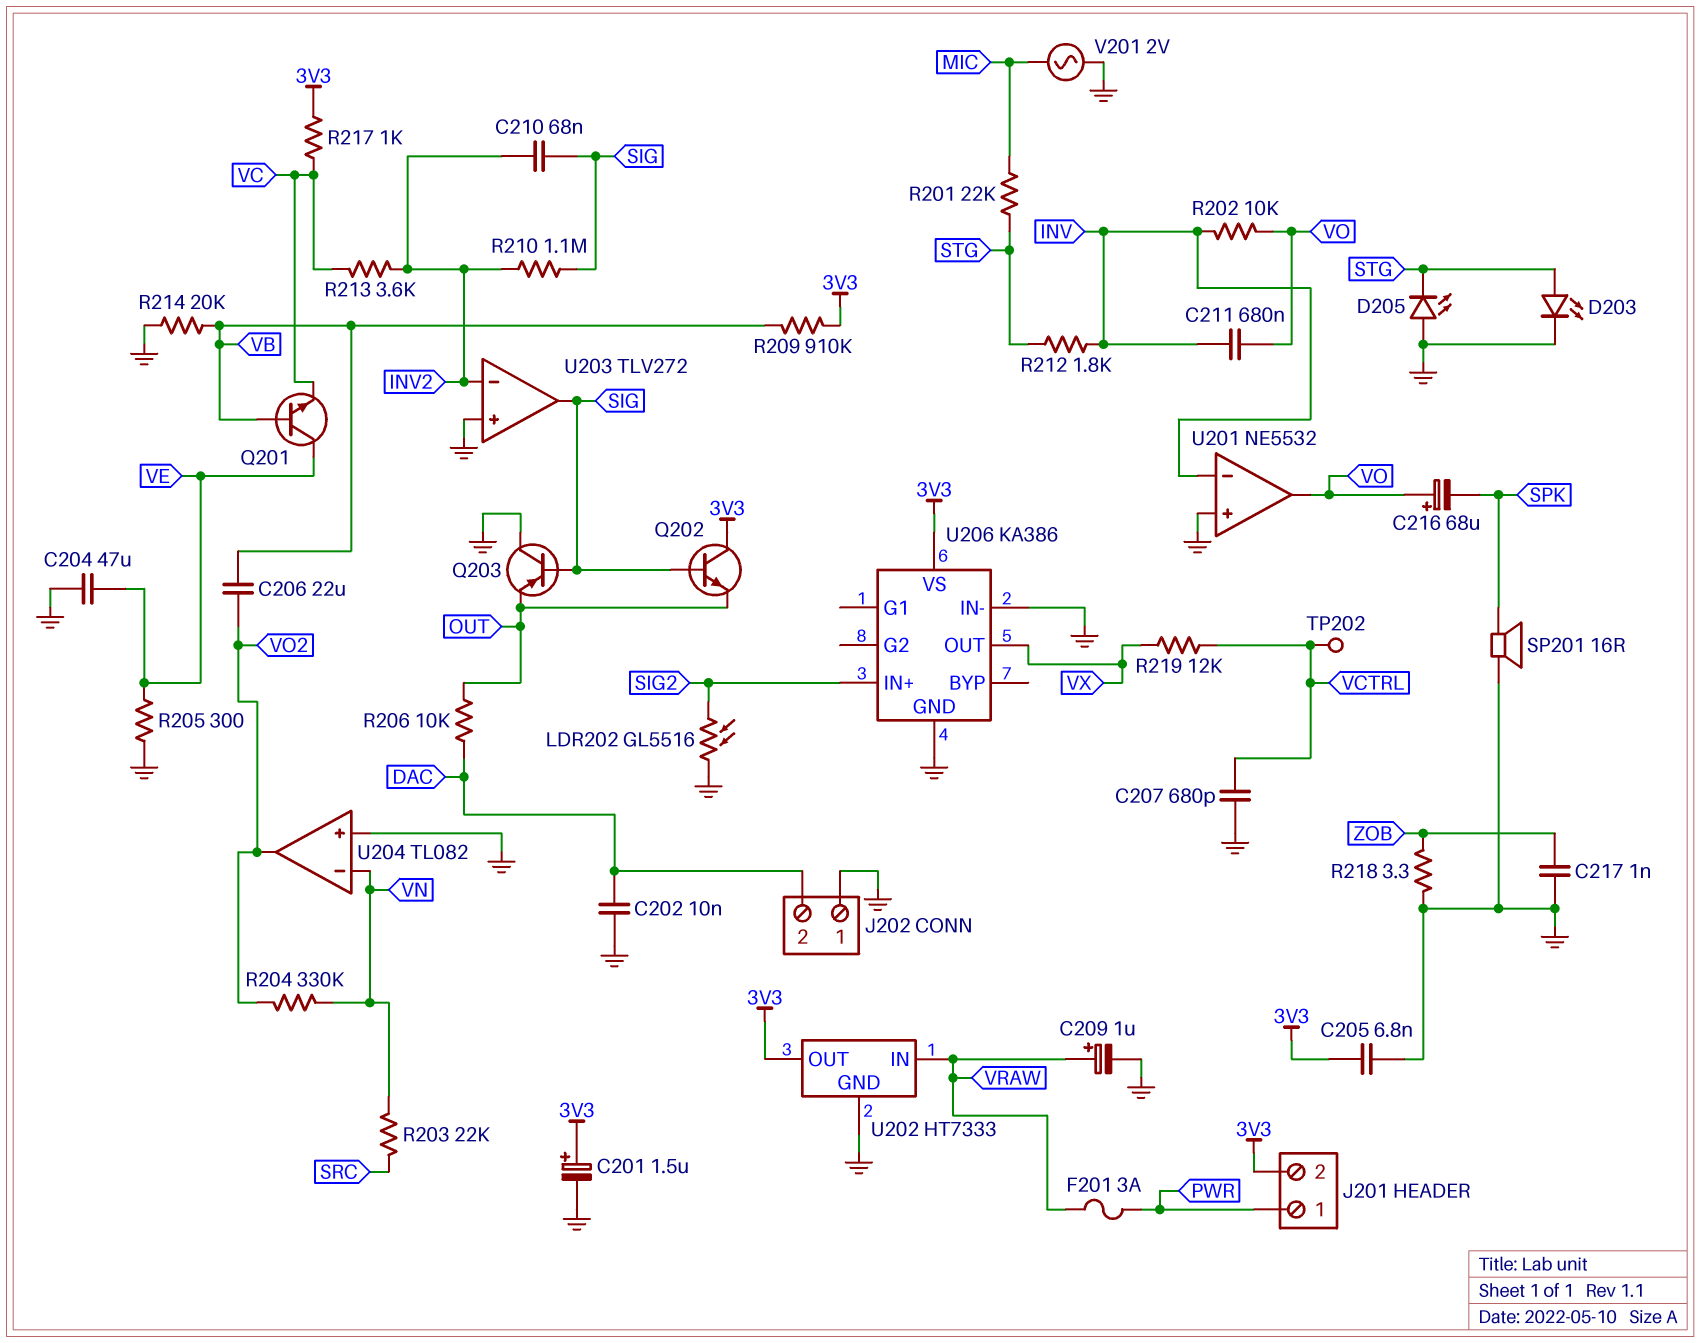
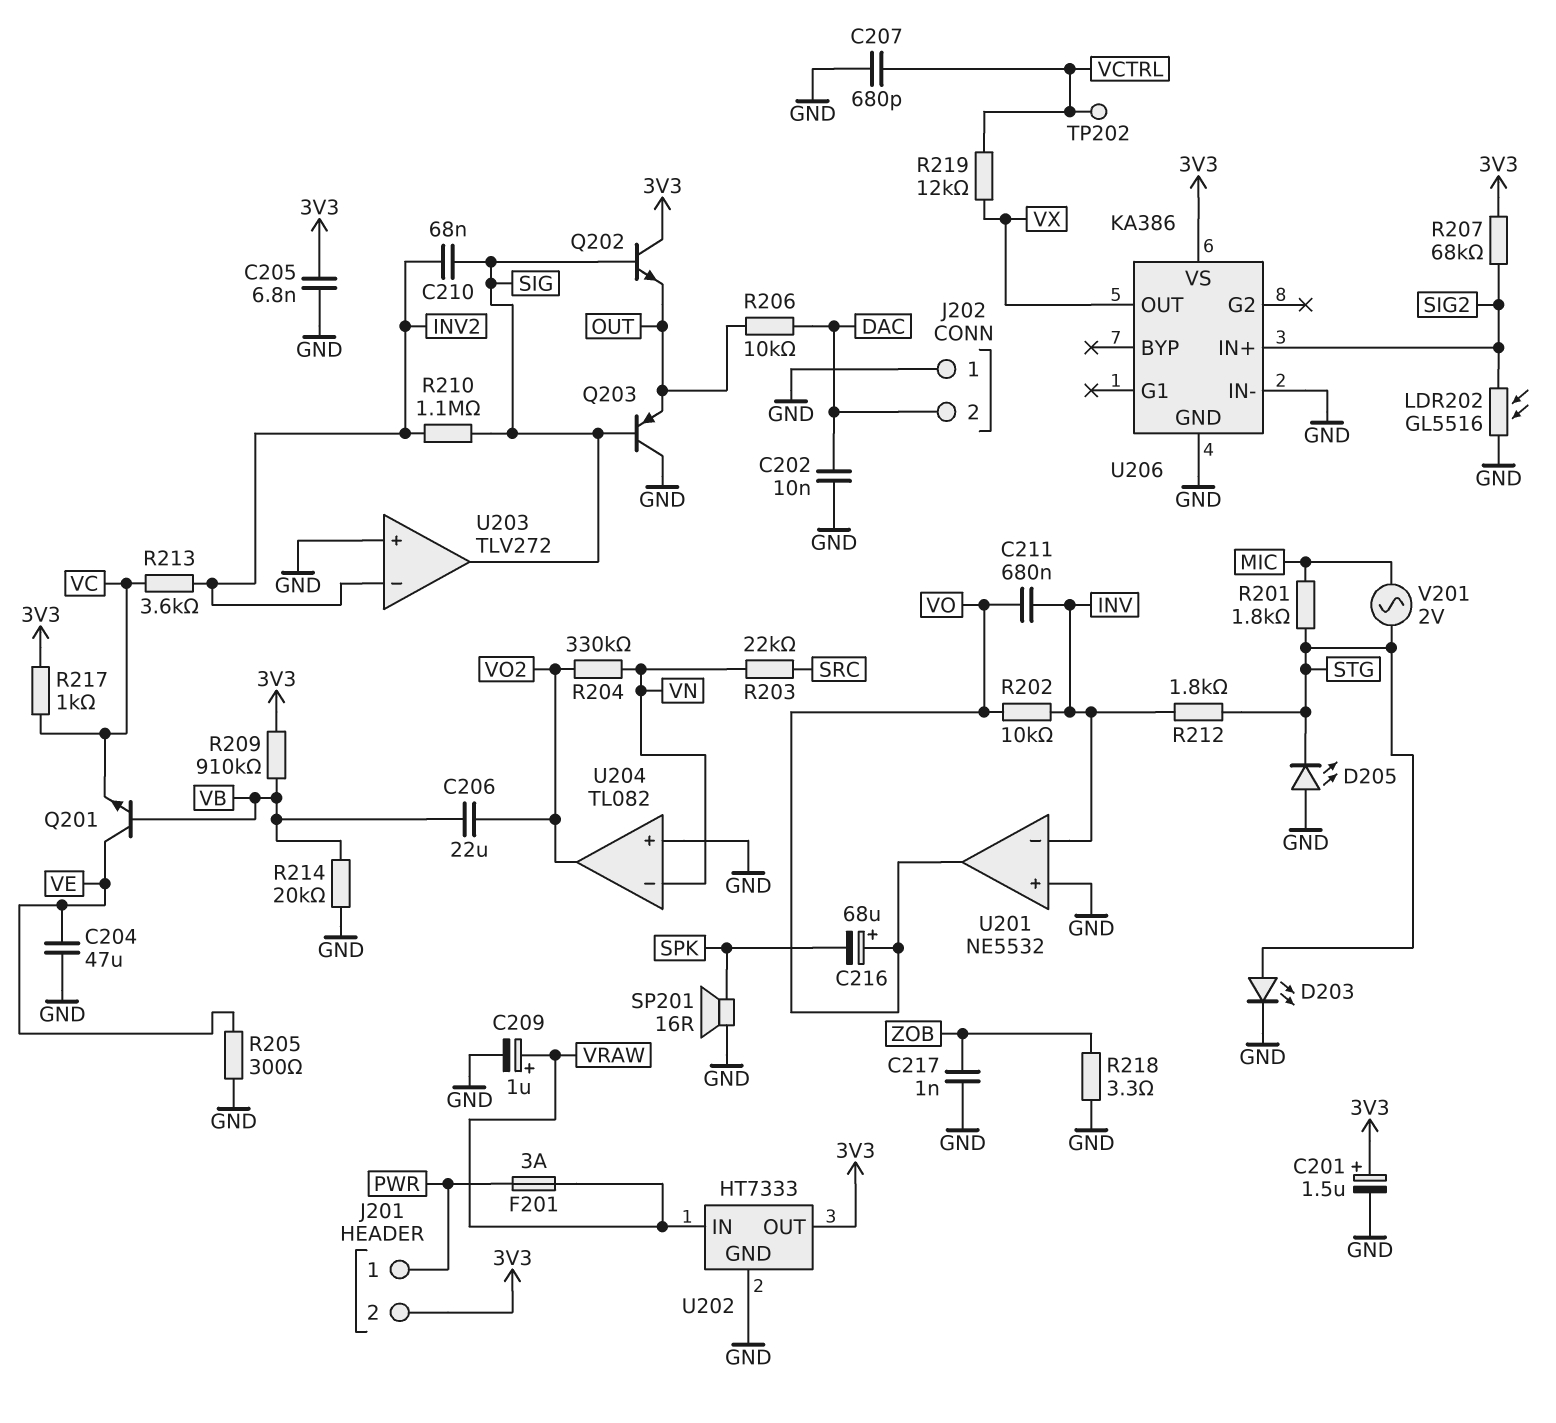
R201: 22k (MIC, STG) -> 1.8k (MIC, STG)
R207: none -> 68k (3V3, SIG2)
V201: AC 2V (GND, MIC) -> AC 2V (MIC, STG)

